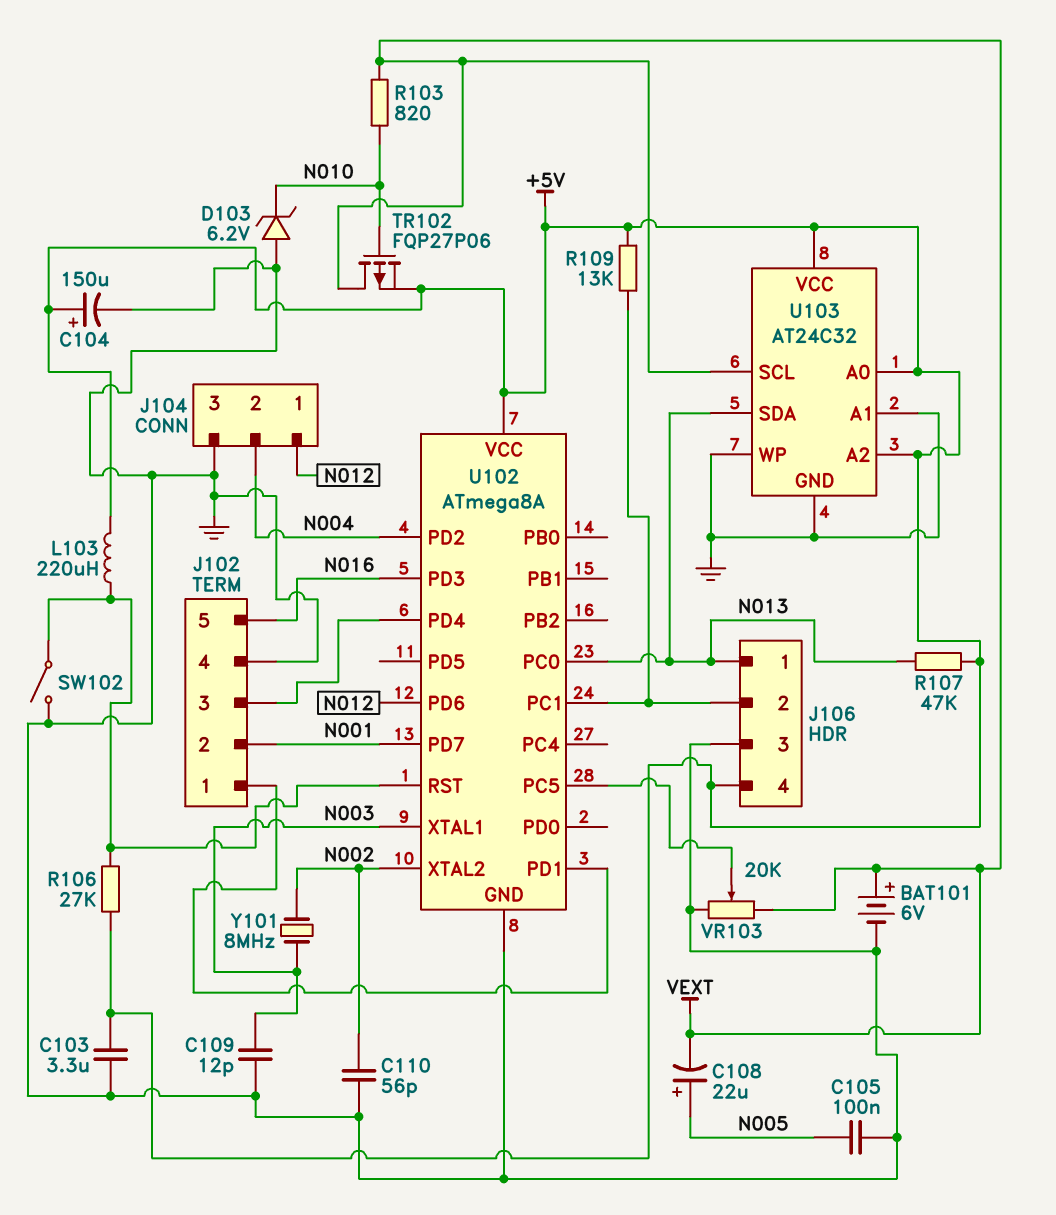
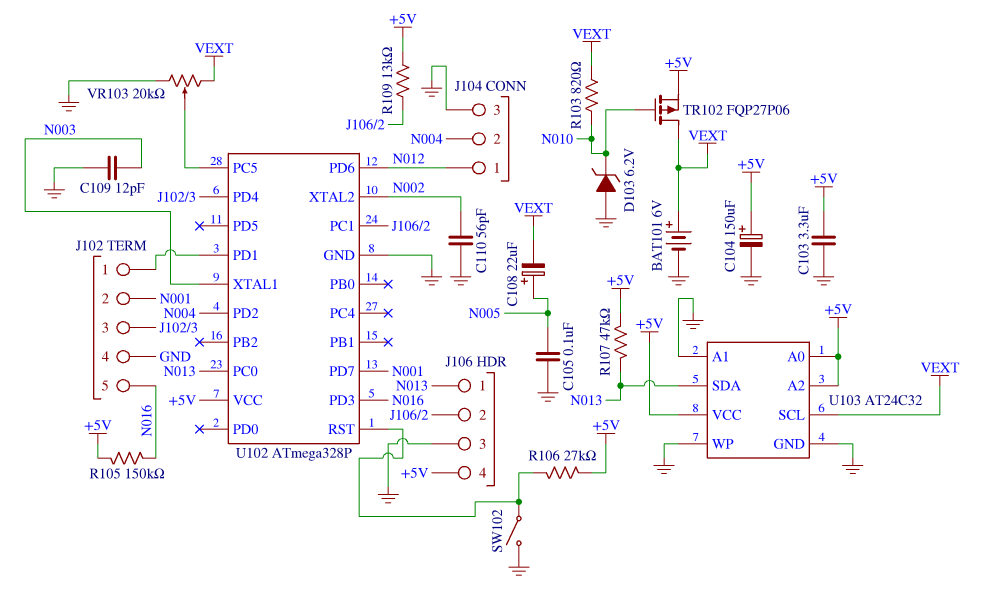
L103: 220uH (+5V, U102/RST) -> none
R105: none -> 150k (+5V, N016)
U102: ATmega8A -> ATmega328P
Y101: 8MHz (N002, N003) -> none

